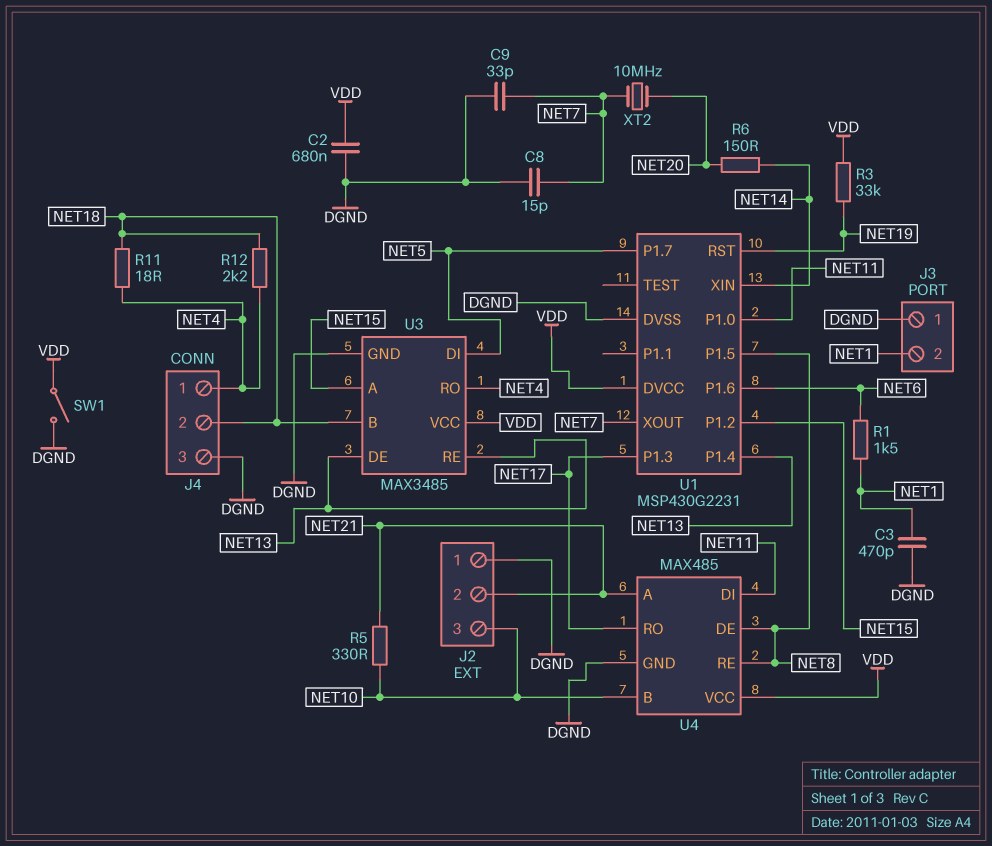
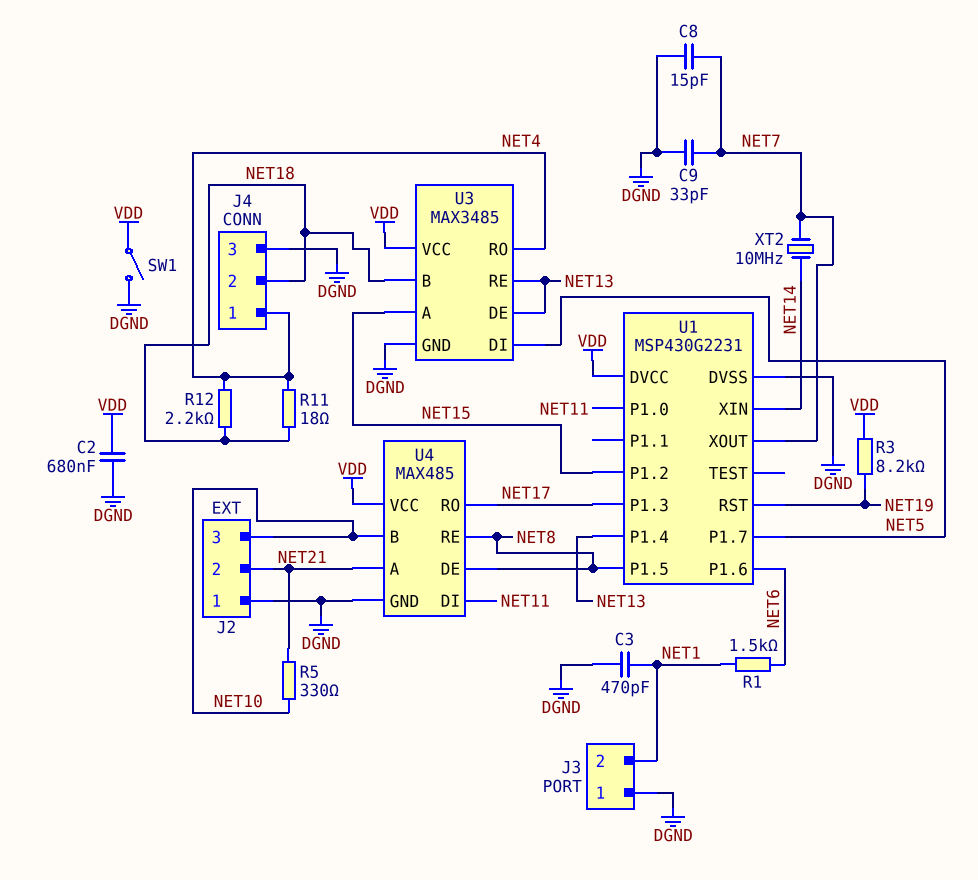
R3: 33k (NET19, VDD) -> 8.2k (NET19, VDD)
R6: 150 (NET14, NET20) -> none
XT2: 10MHz (NET7, NET20) -> 10MHz (NET7, NET14)

